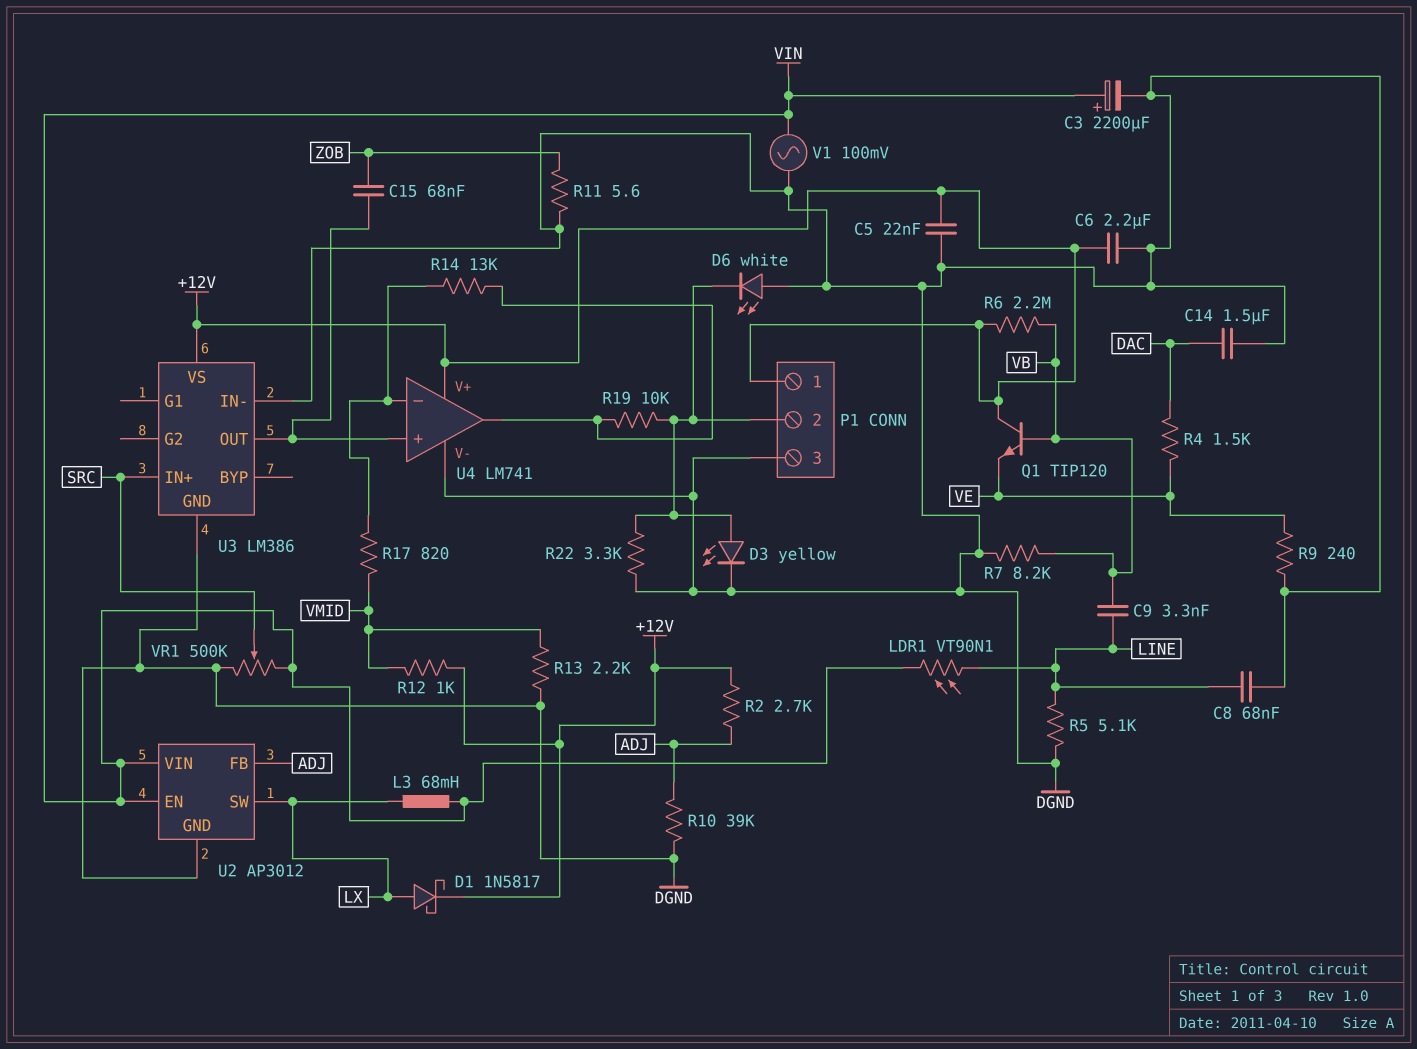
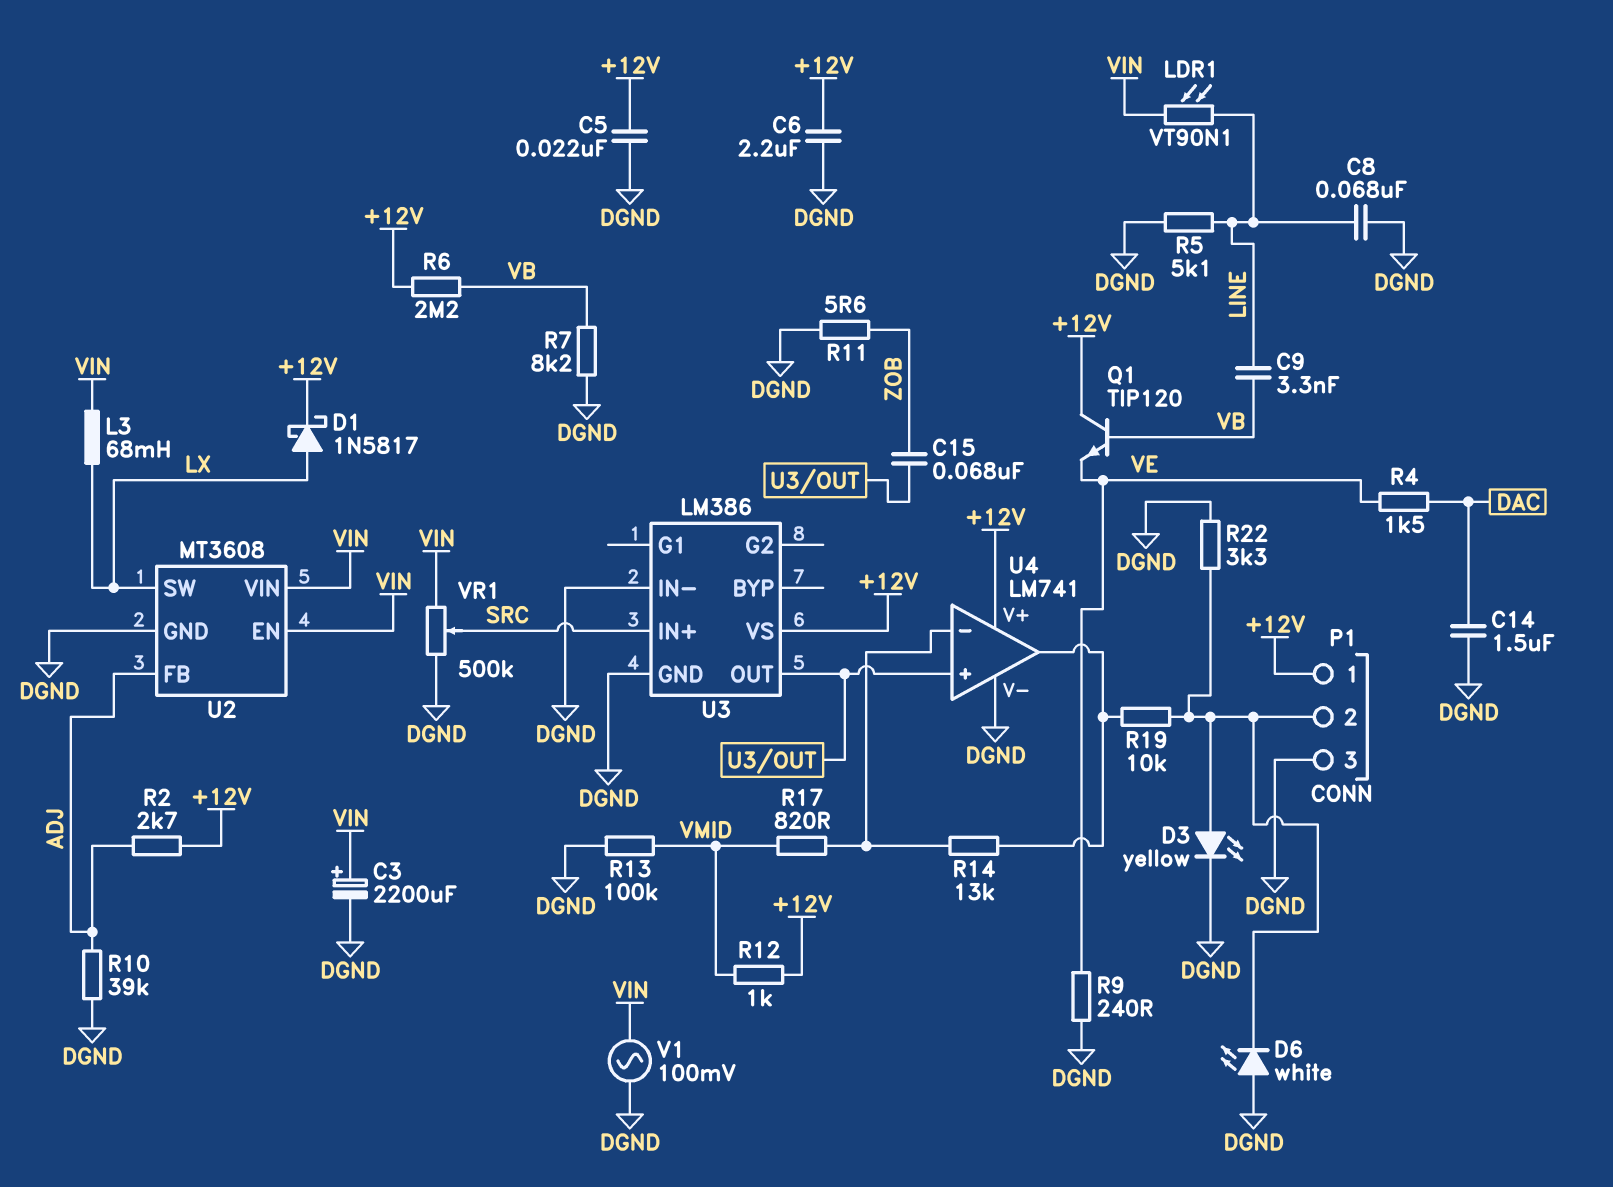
R13: 2.2k (DGND, VMID) -> 100k (DGND, VMID)
U2: AP3012 -> MT3608

